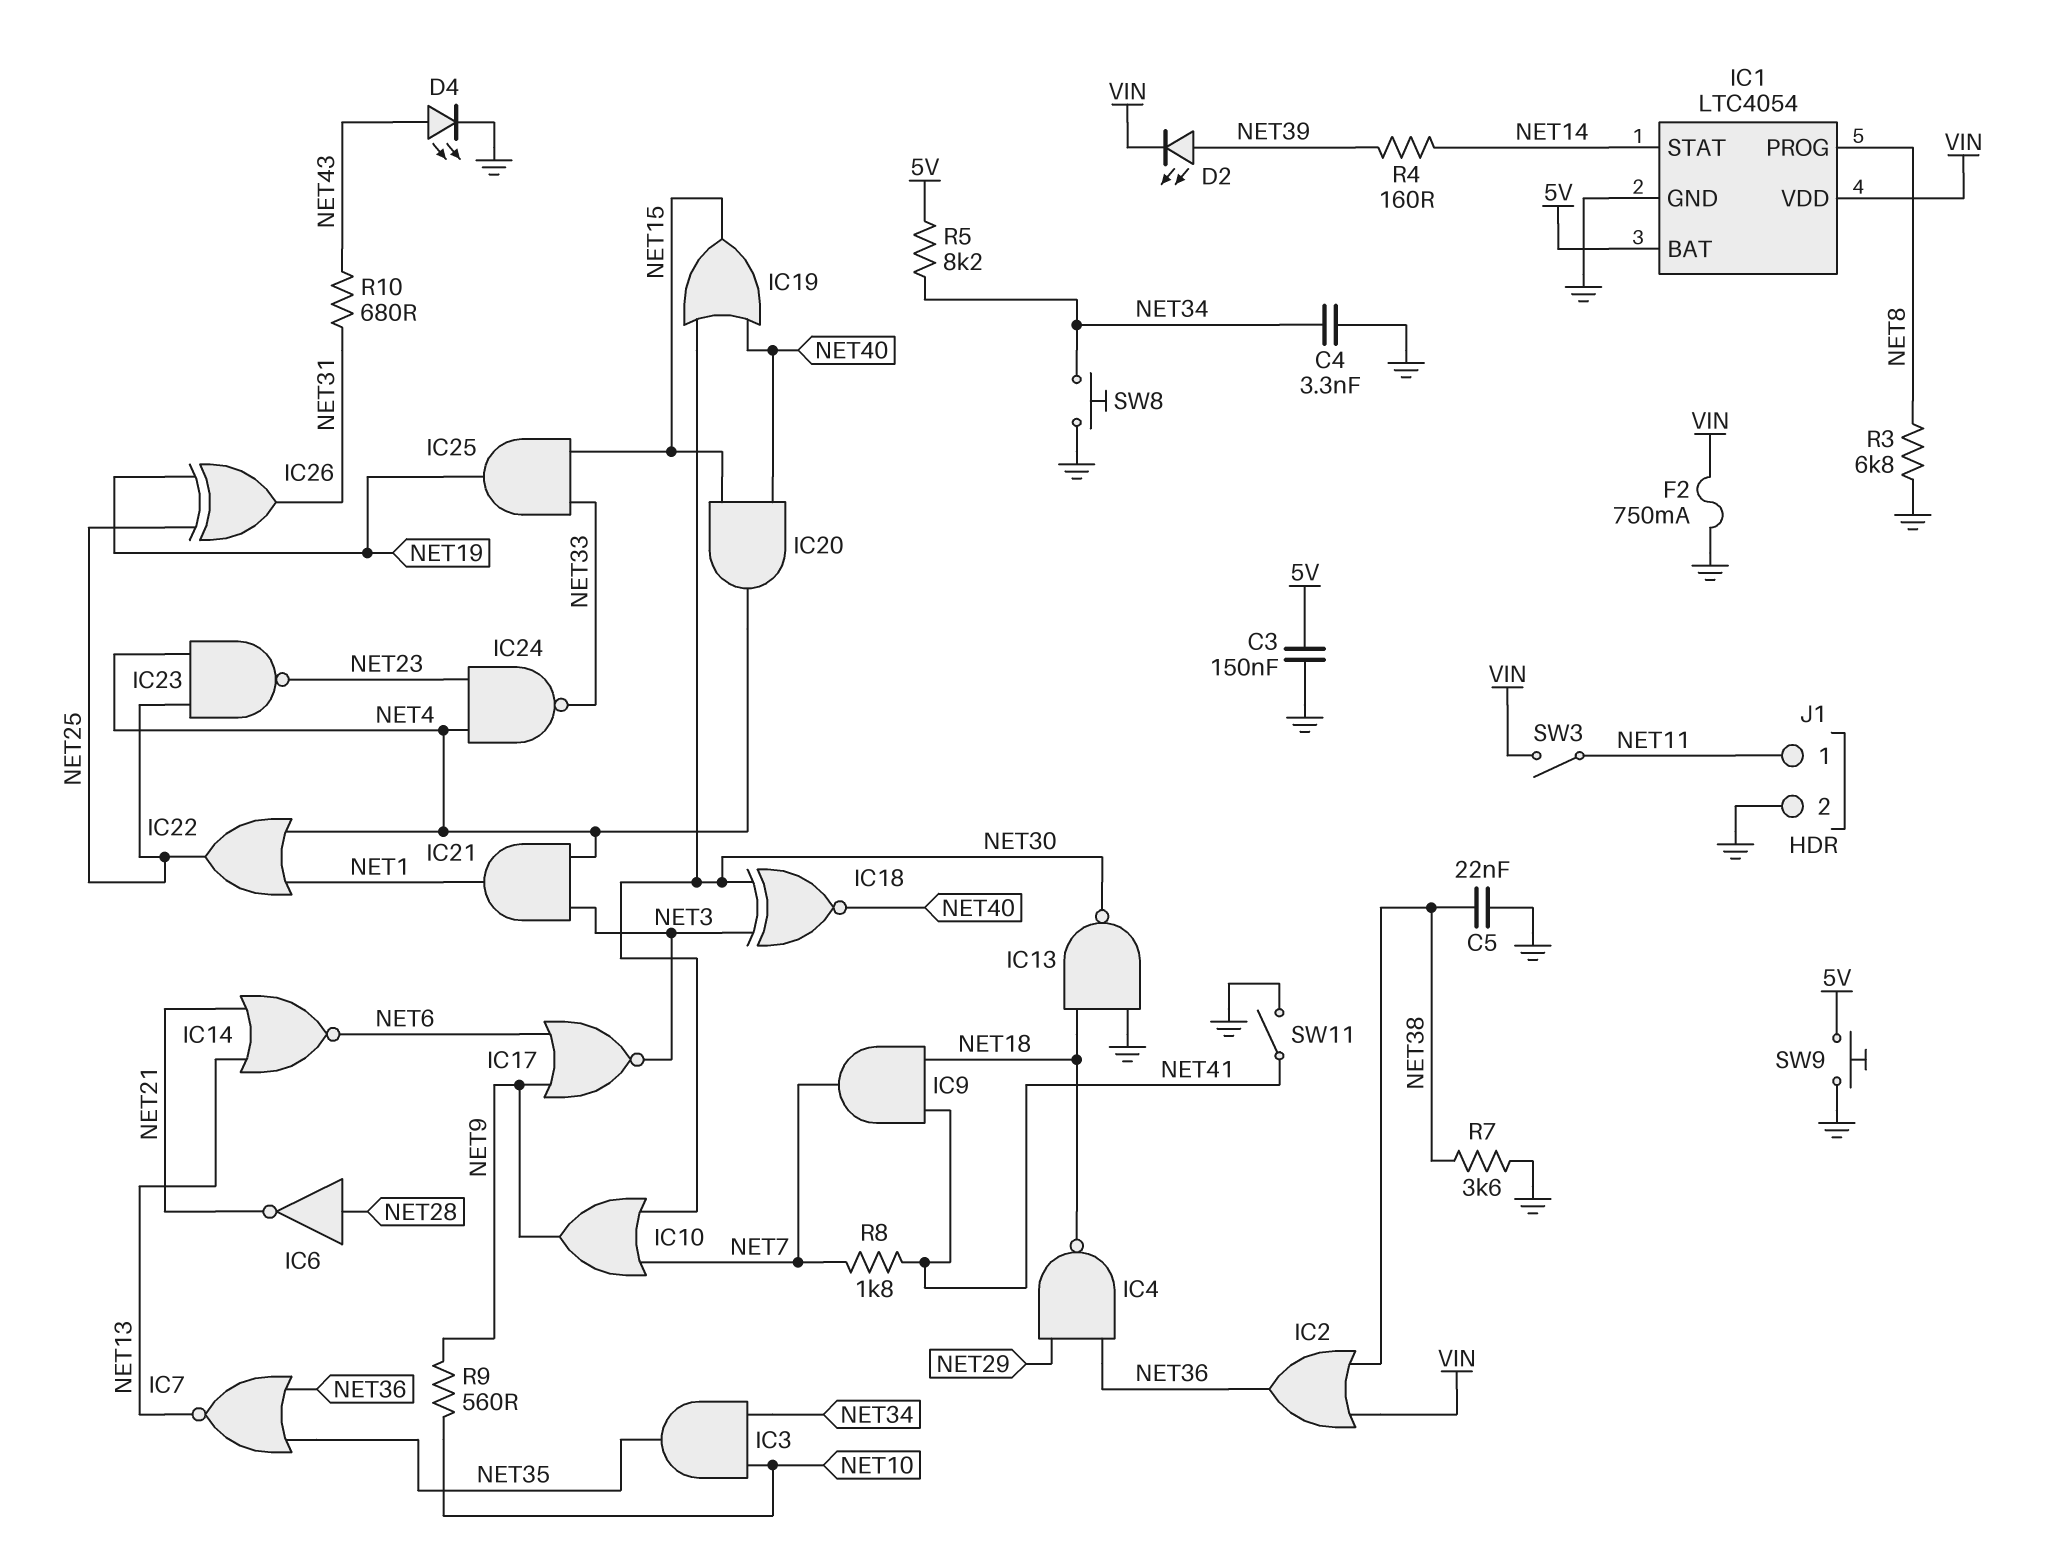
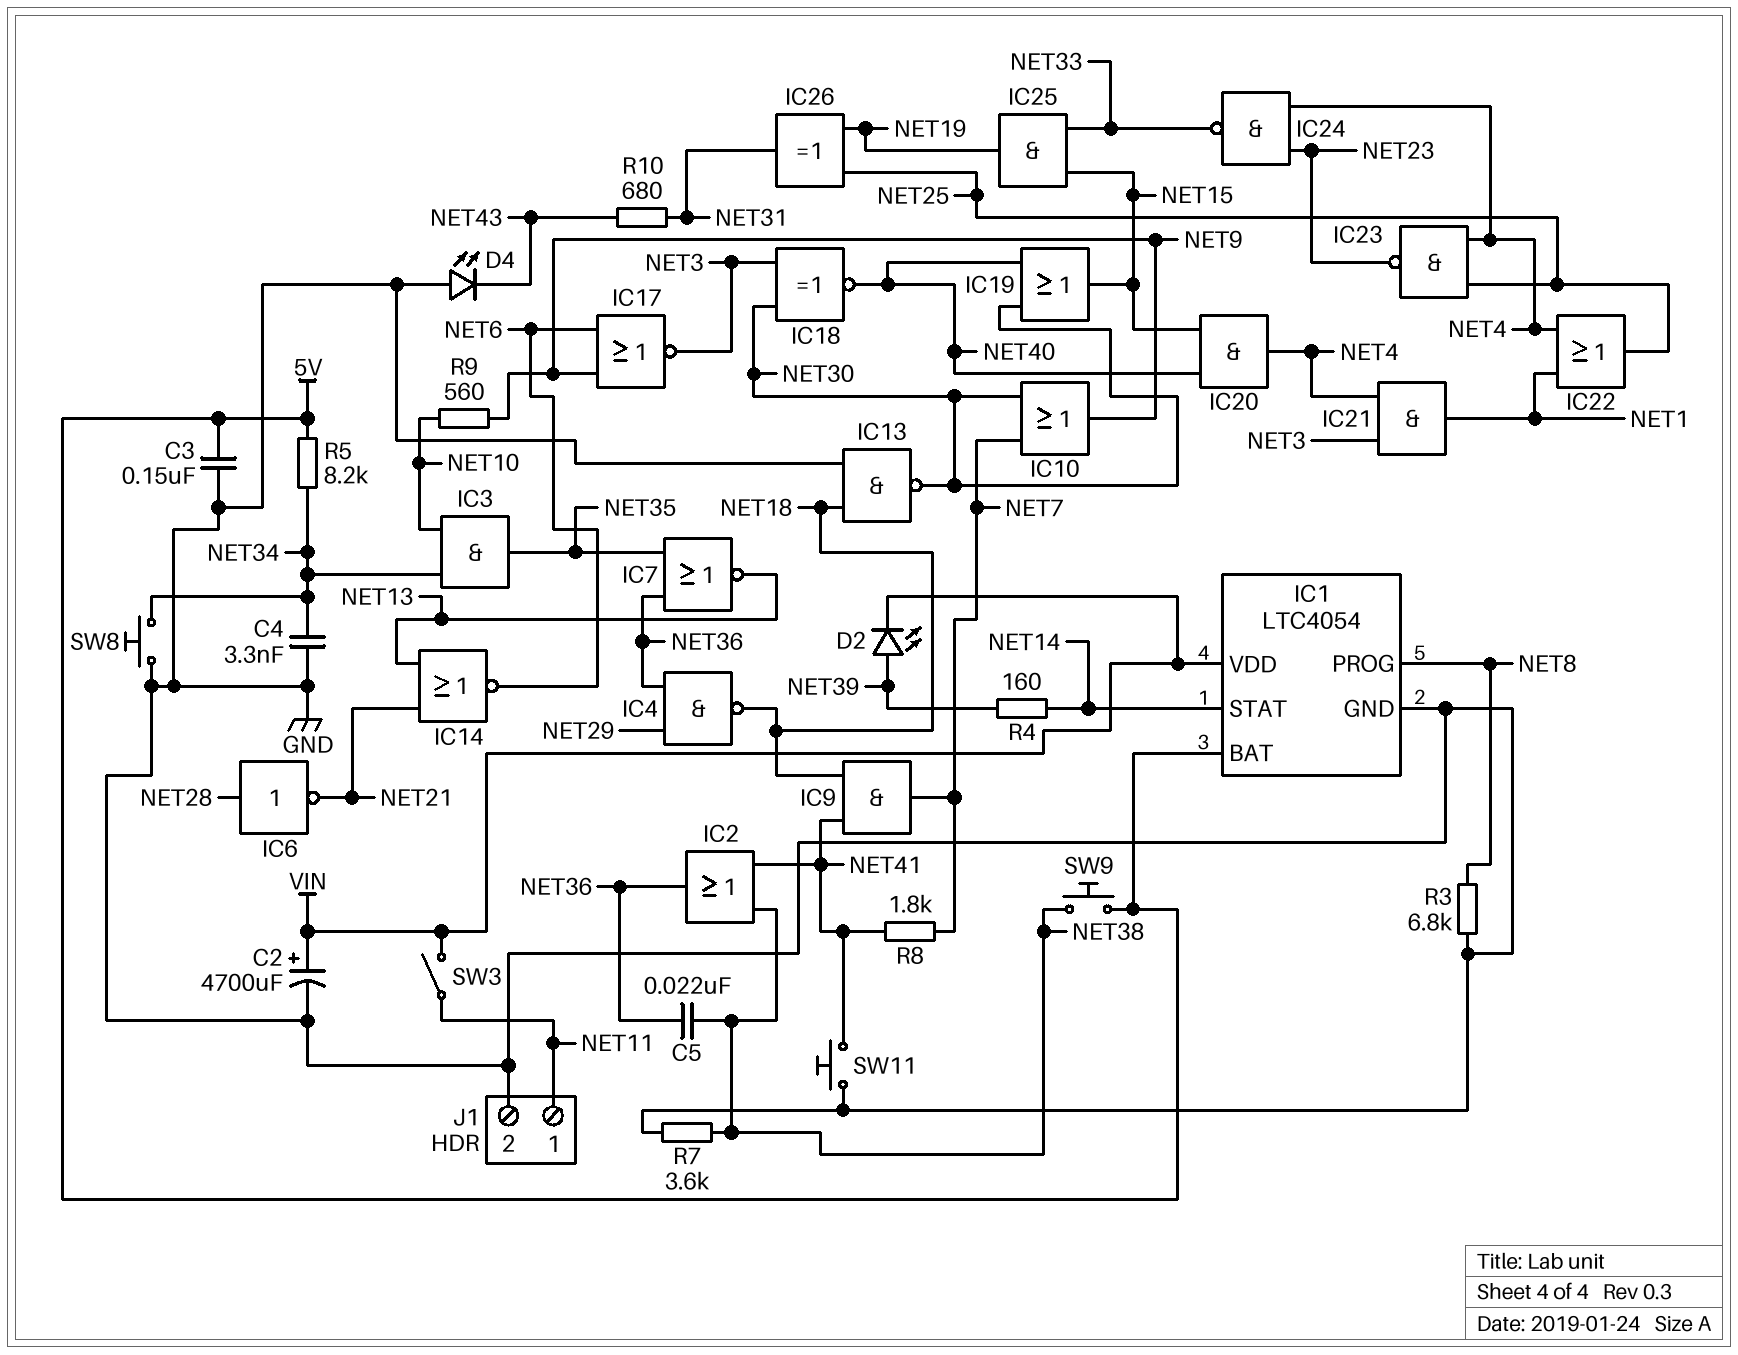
C2: none -> 4700uF (plus VIN, minus GND)
C5: 22nF (GND, NET38) -> 22nF (NET36, NET38)
D4: LED (A NET43, K GND) -> LED (A GND, K NET43)
F2: 750mA (GND, VIN) -> none
IC2: OR (in NET38, in VIN, out NET36) -> OR (in NET38, in NET41, out NET36)
SW9: button (5V, GND) -> button (5V, NET38)
SW11: switch (GND, NET41) -> button (GND, NET41)

